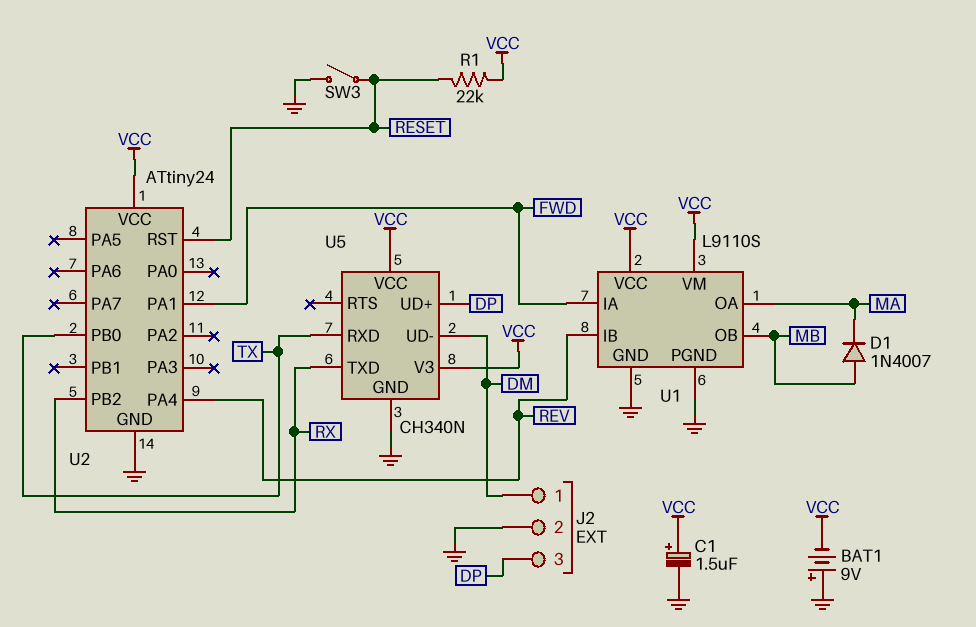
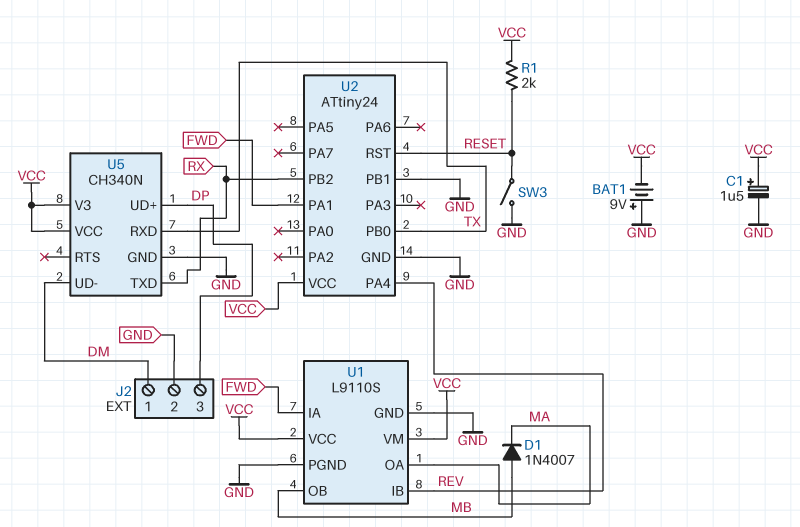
R1: 22k (RESET, VCC) -> 2k (RESET, VCC)
U2 pin PB1: none -> GND

